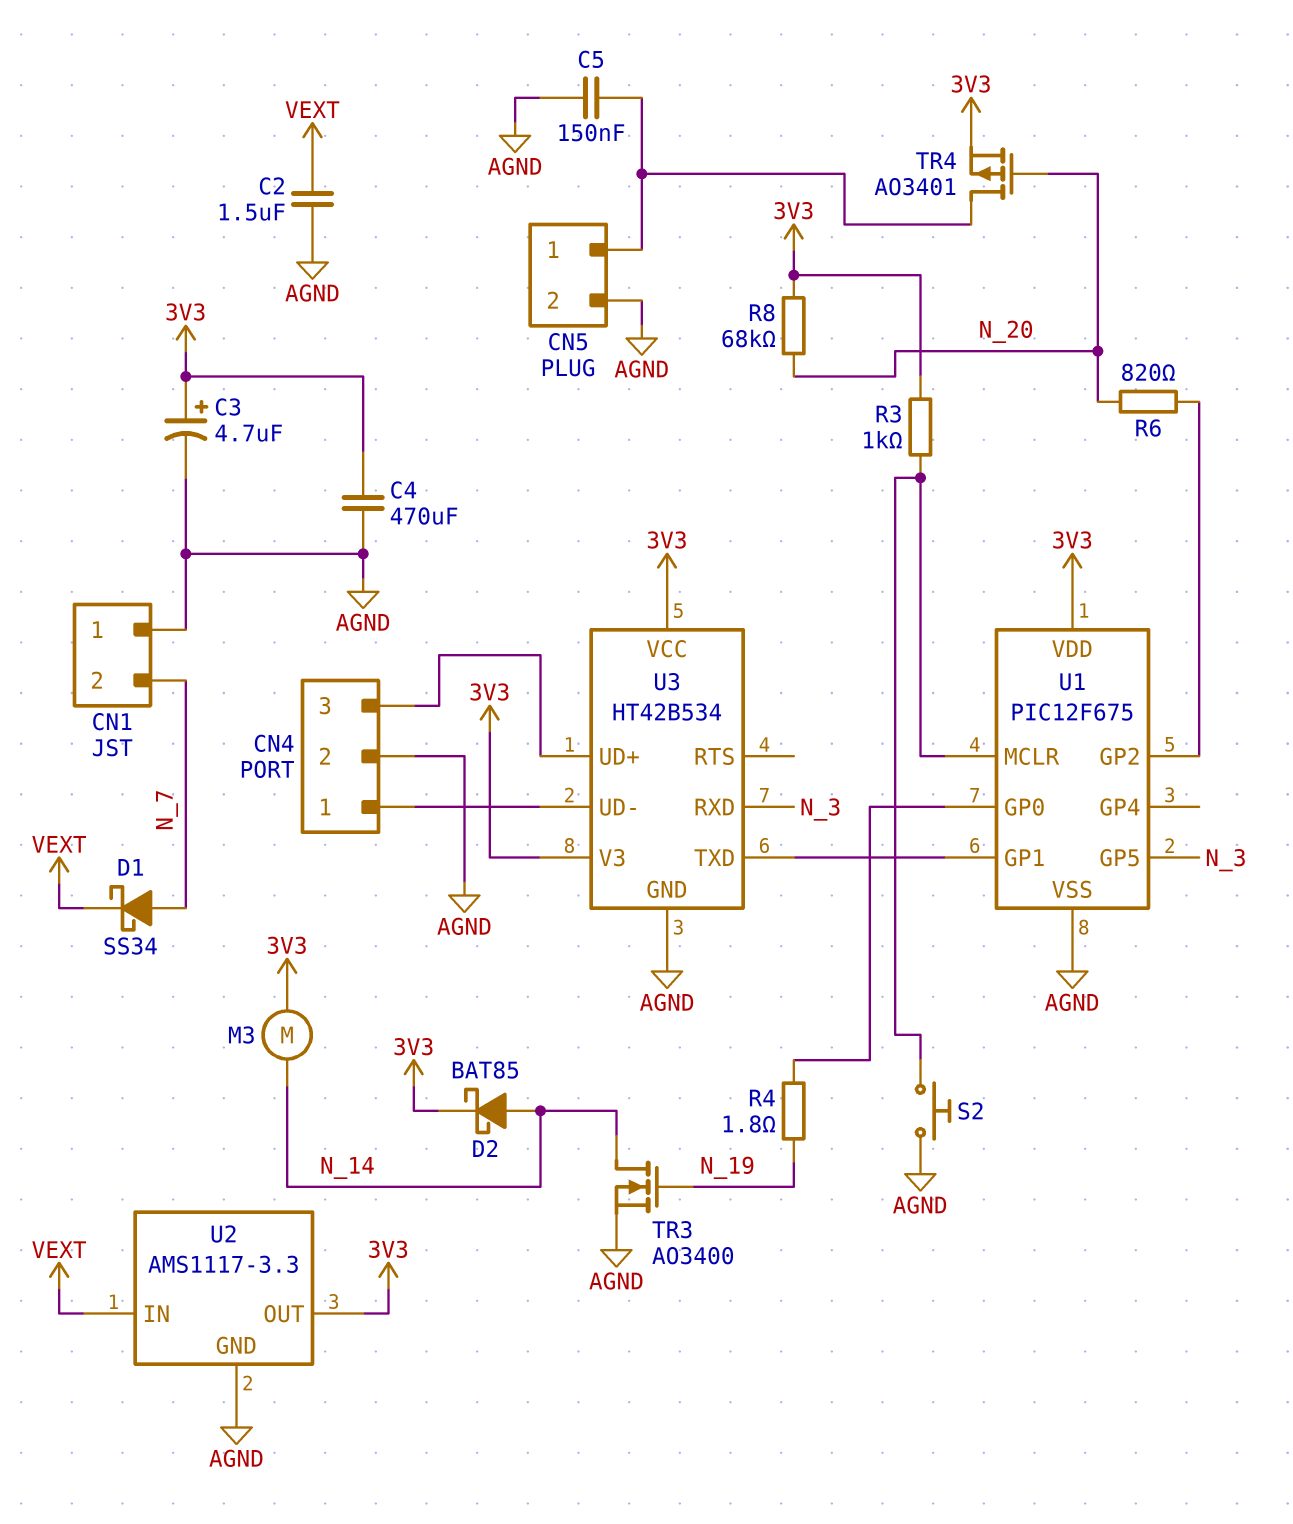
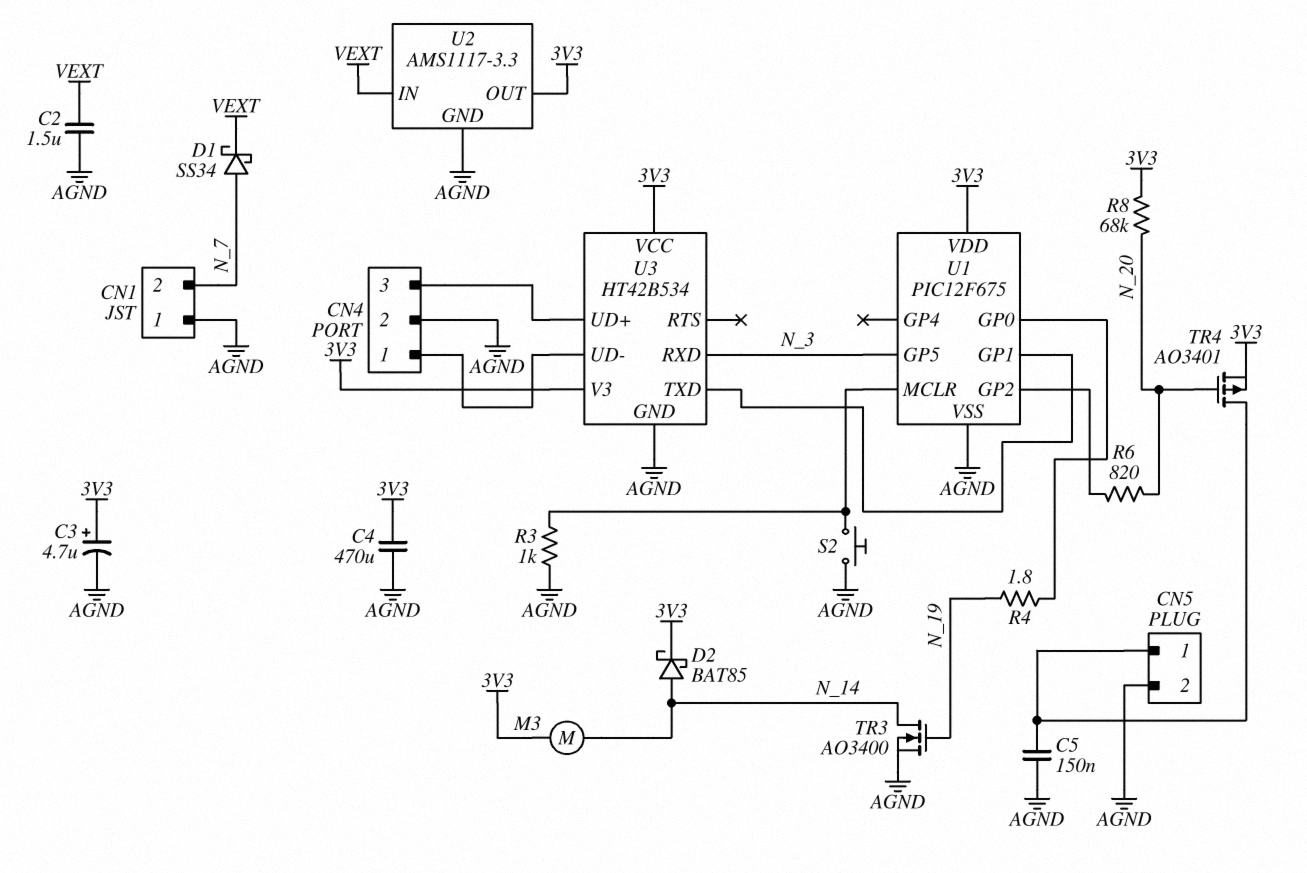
R3: 1k (3V3, U1/MCLR) -> 1k (AGND, U1/MCLR)

